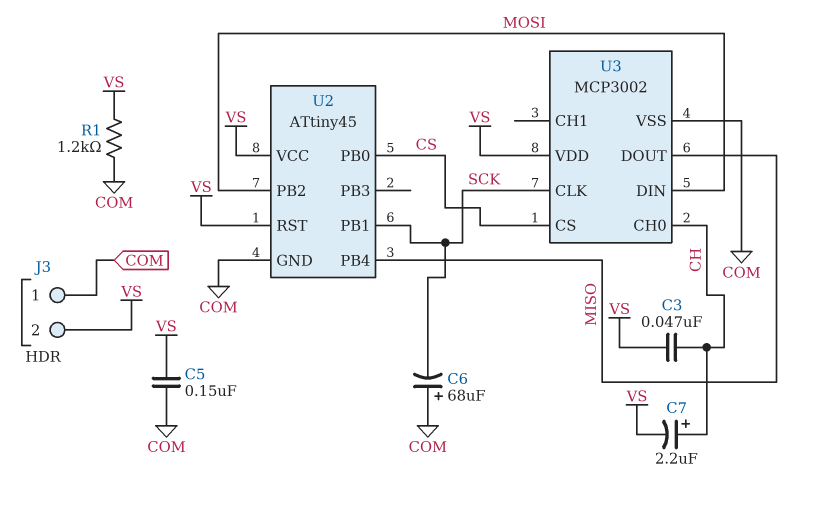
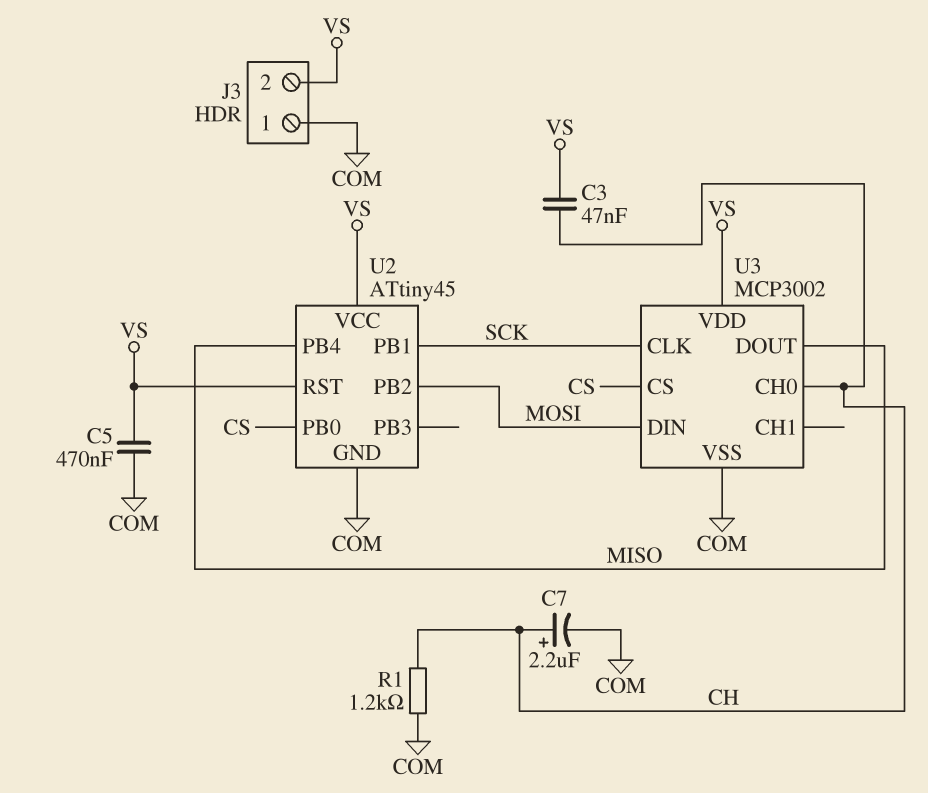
C5: 150nF (COM, VS) -> 470nF (COM, VS)
C6: 68uF (plus COM, minus SCK) -> none
C7: 2.2uF (plus CH, minus VS) -> 2.2uF (plus CH, minus COM)
R1: 1.2k (COM, VS) -> 1.2k (CH, COM)

